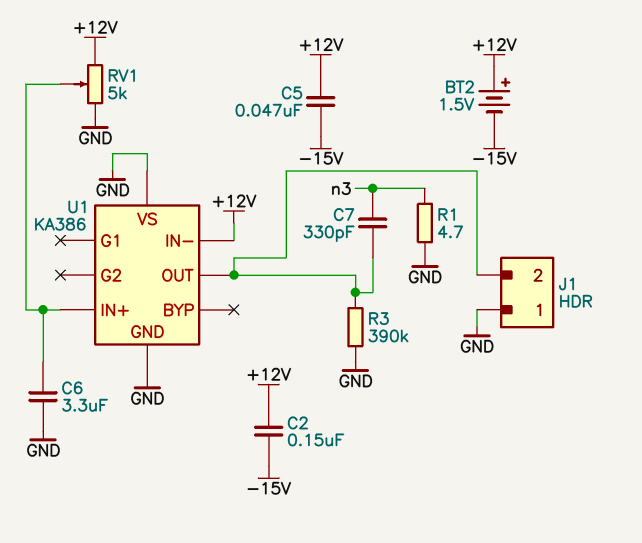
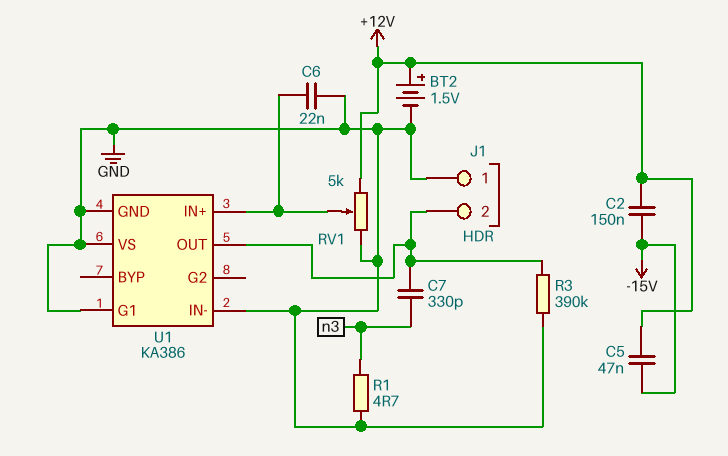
BT2: 1.5V (plus +12V, minus -15V) -> 1.5V (plus +12V, minus GND)
C6: 3.3uF (GND, U1/IN+) -> 22nF (GND, U1/IN+)
U1 pin G1: none -> GND
U1 pin IN-: +12V -> GND

